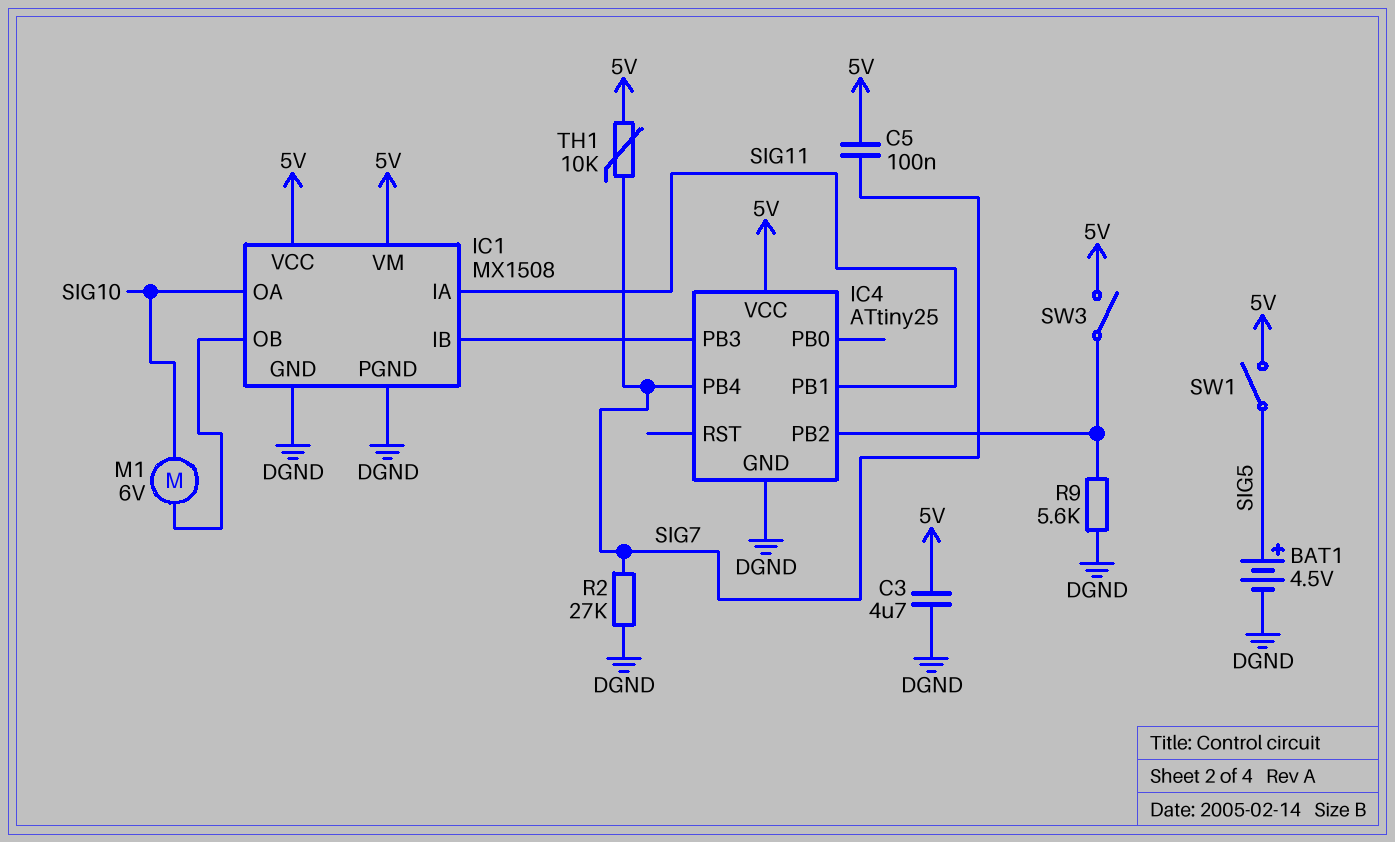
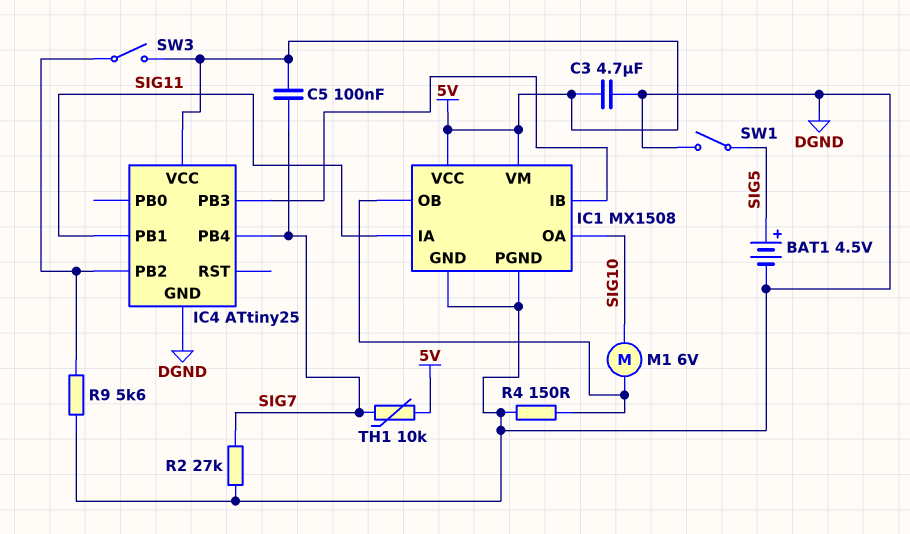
R4: none -> 150 (DGND, IC1/OB)
SW1: switch (5V, SIG5) -> switch (DGND, SIG5)

